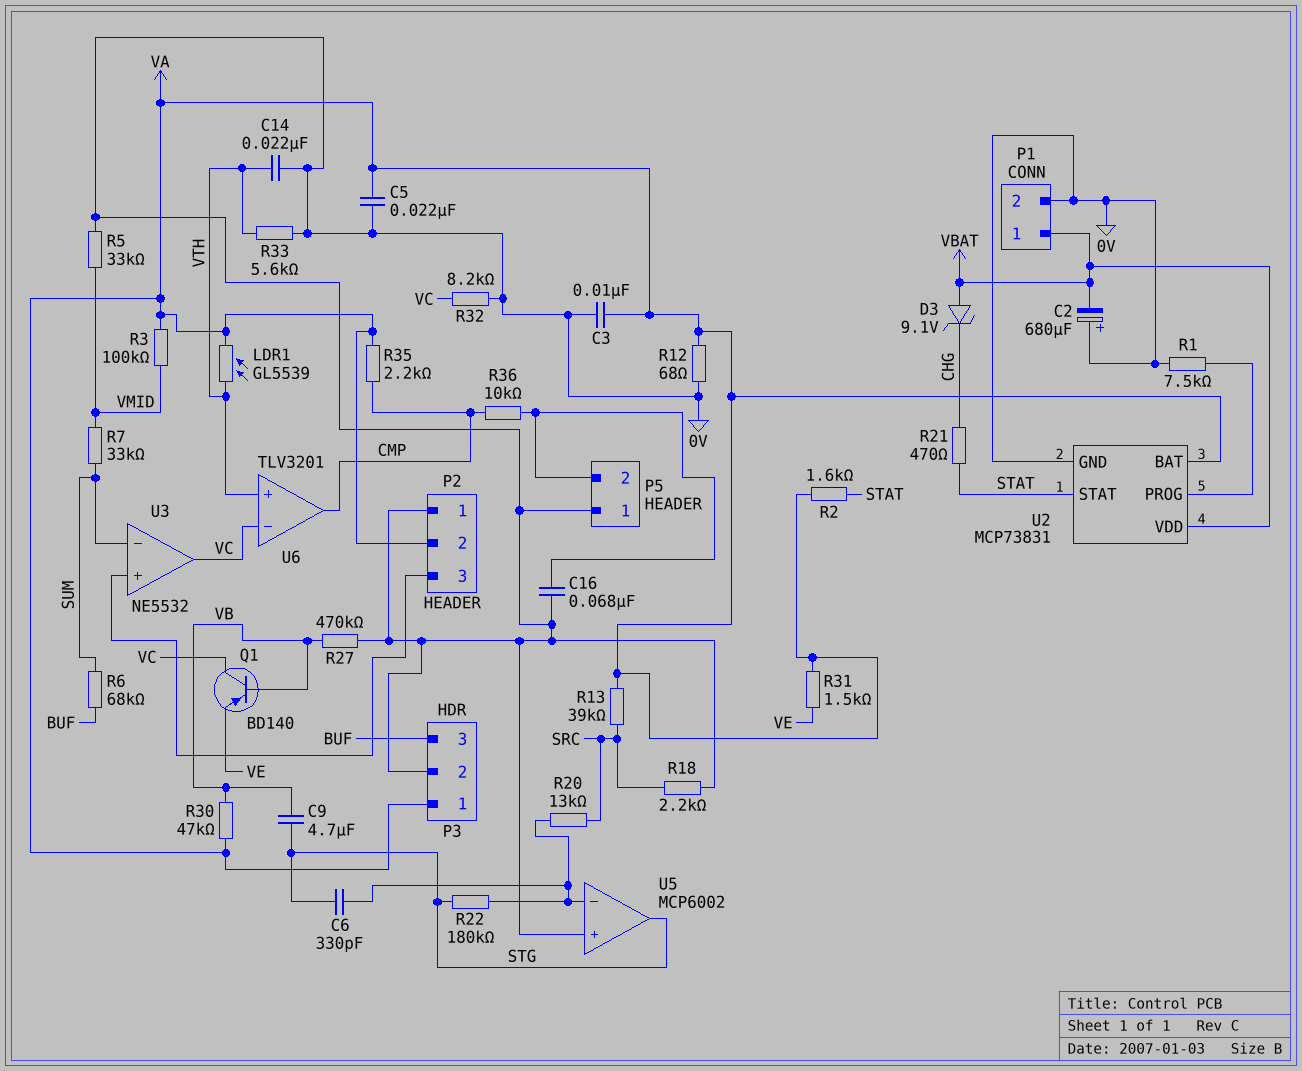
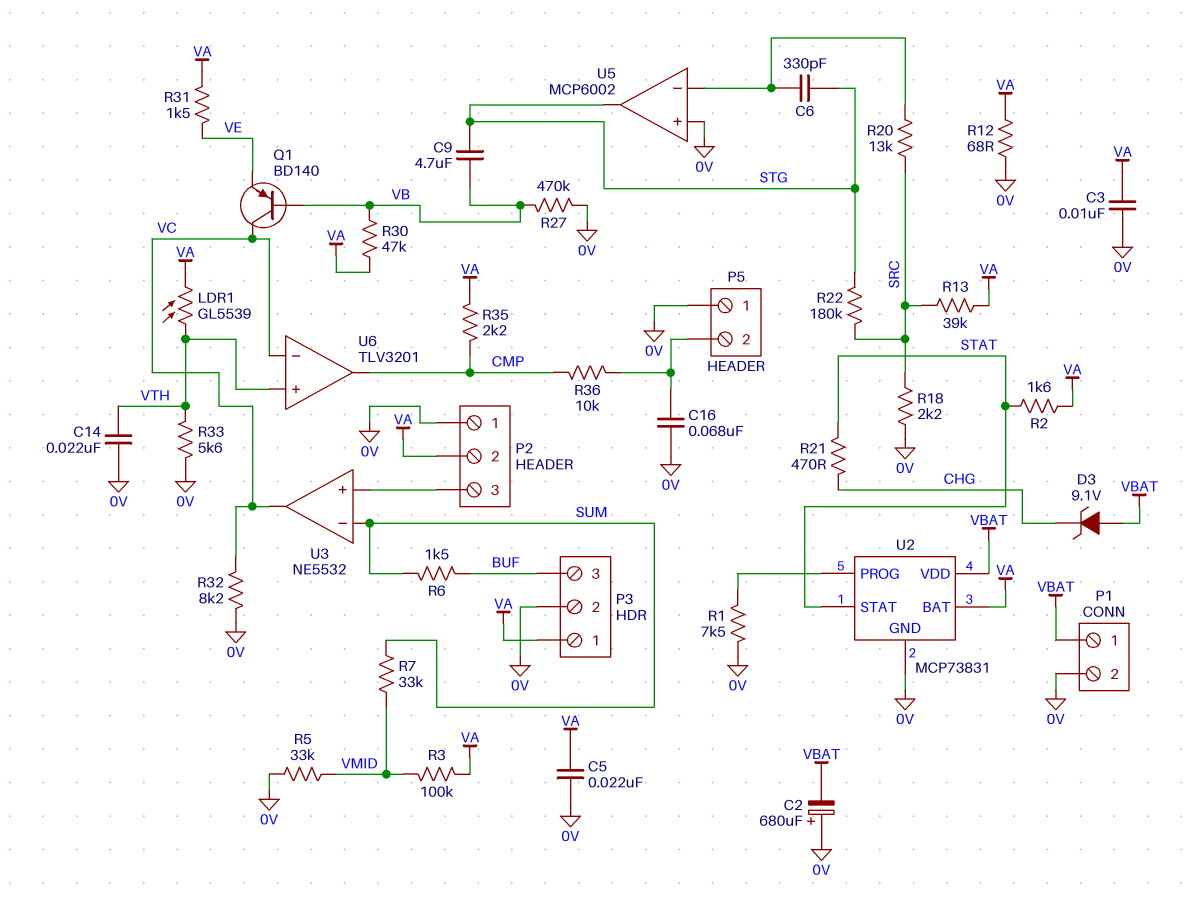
R6: 68k (BUF, SUM) -> 1.5k (BUF, SUM)
R22: 180k (STG, U5/in-) -> 180k (SRC, STG)

